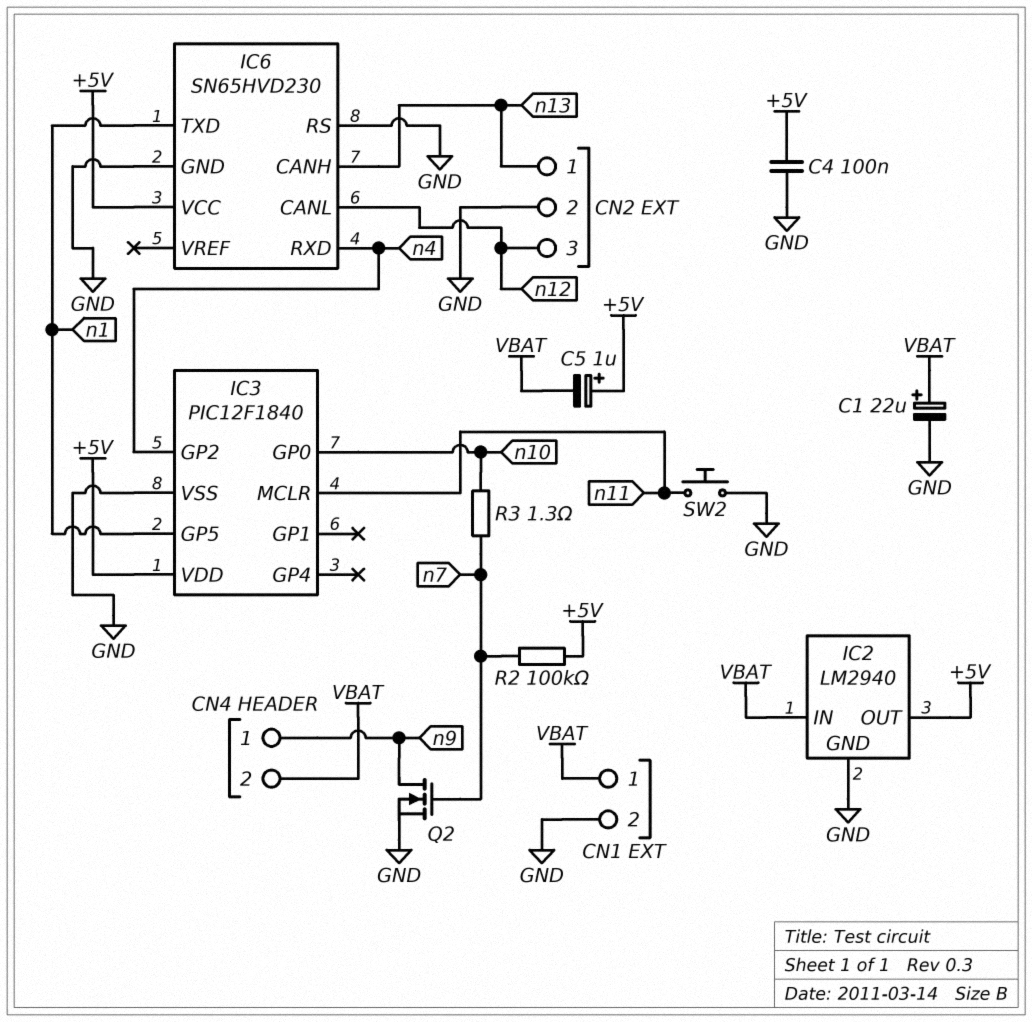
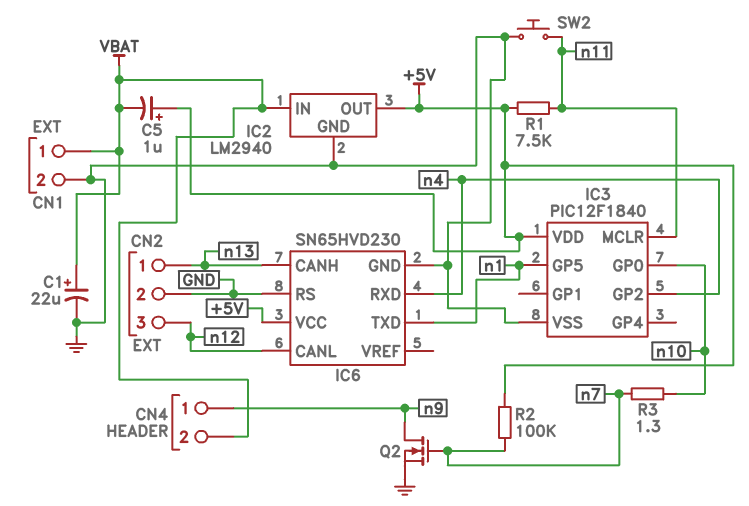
C4: 100nF (+5V, GND) -> none
R1: none -> 7.5k (+5V, n11)

